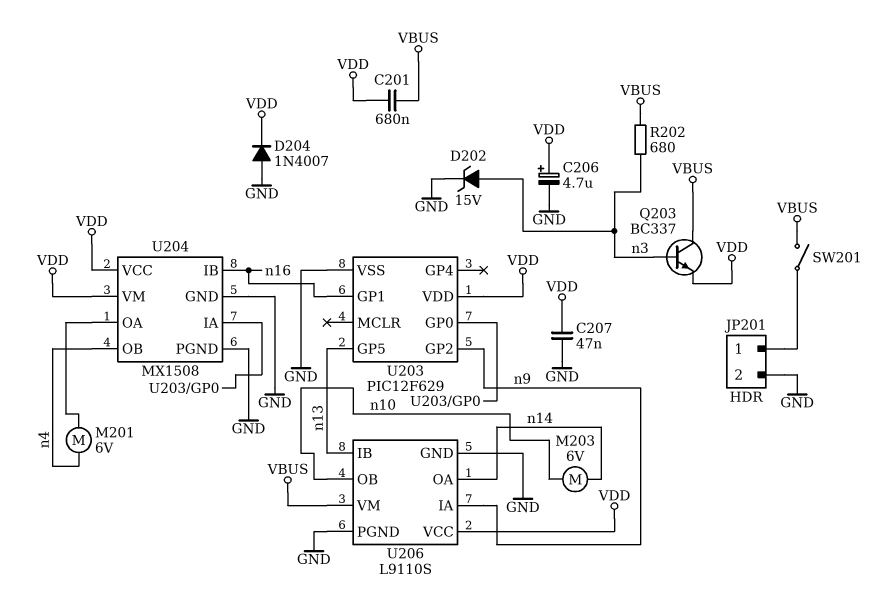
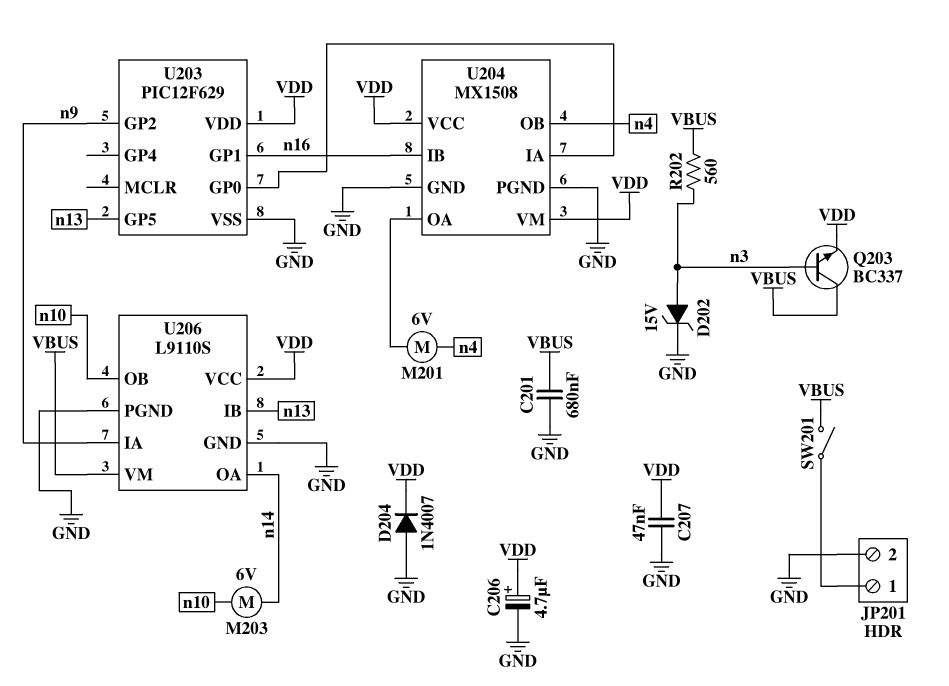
C201: 680nF (VBUS, VDD) -> 680nF (GND, VBUS)
R202: 680 (VBUS, n3) -> 560 (VBUS, n3)

